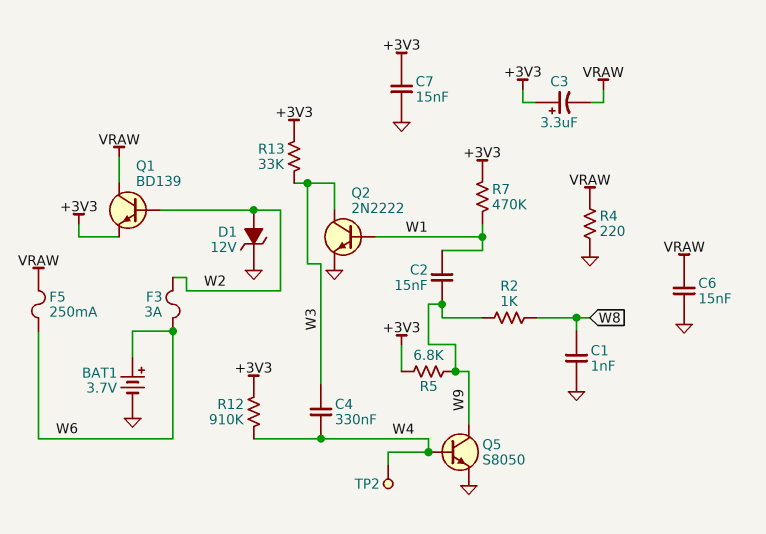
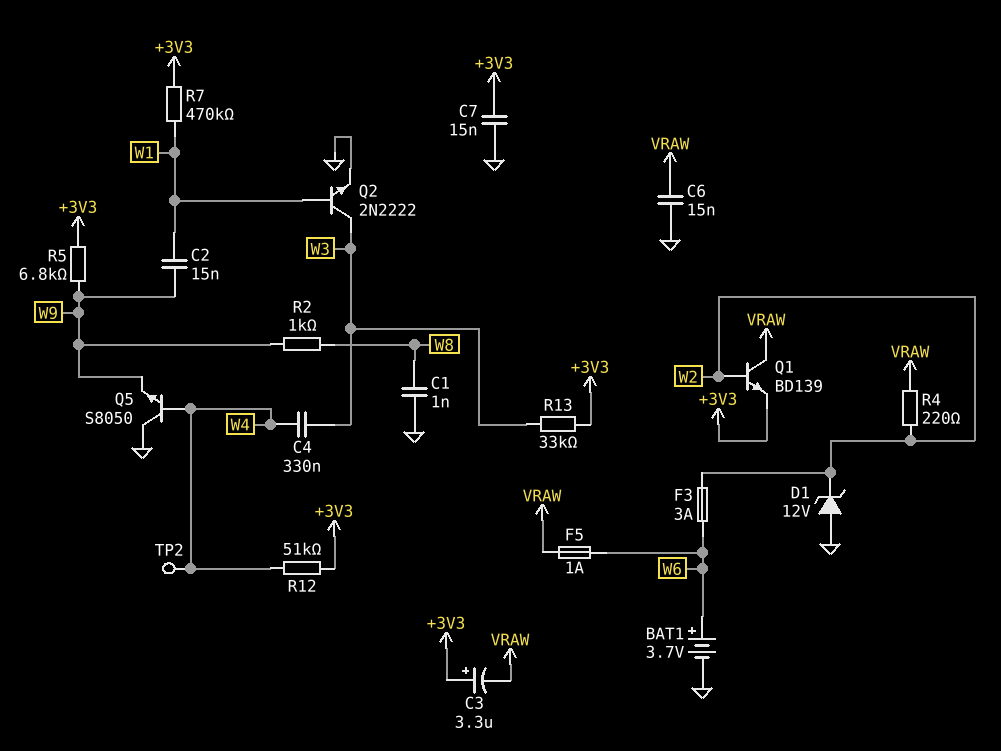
D1: zener 12V (A W2, K GND) -> zener 12V (A GND, K W2)
F5: 250mA (VRAW, W6) -> 1A (VRAW, W6)
Q5: NPN S8050 (B W4, C W9, E GND) -> NPN S8050 (B W4, C GND, E W9)
R4: 220 (GND, VRAW) -> 220 (VRAW, W2)
R12: 910k (+3V3, W4) -> 51k (+3V3, W4)

